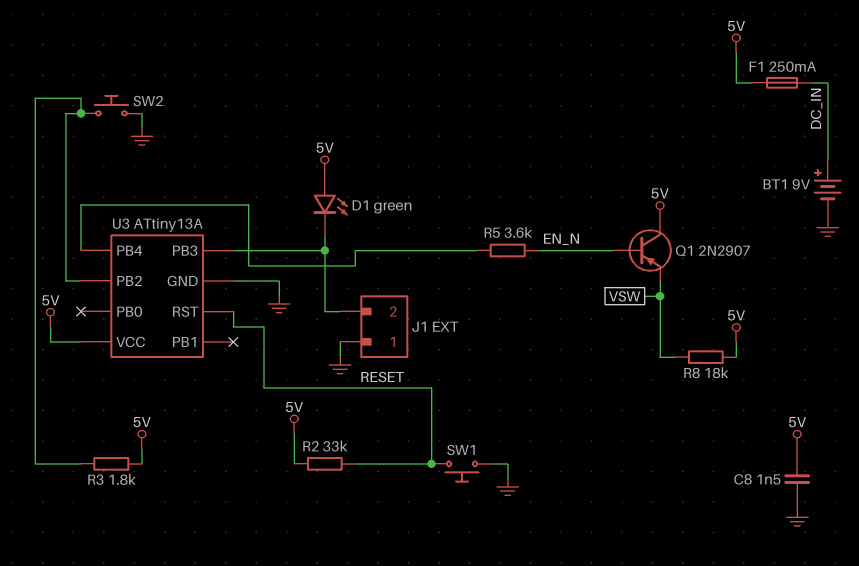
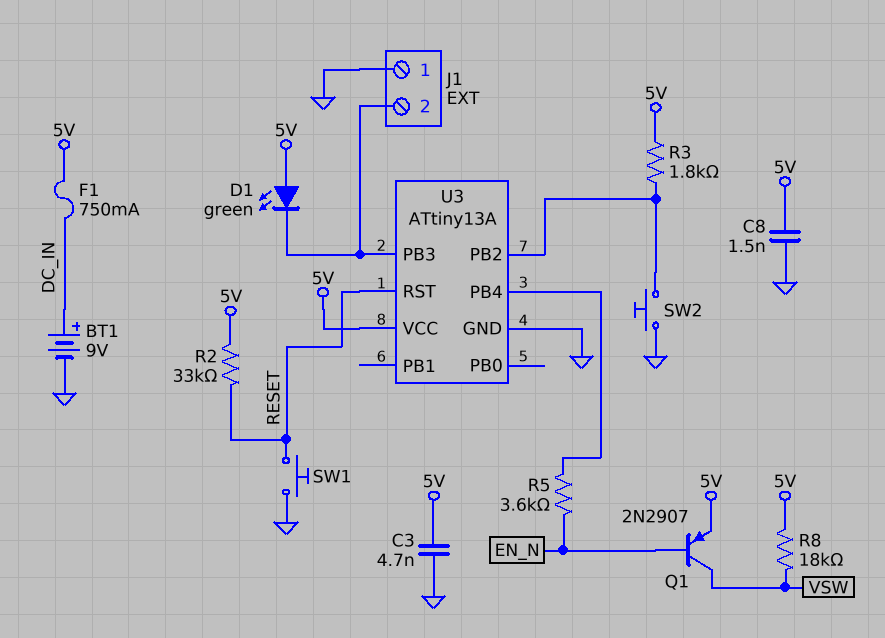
C3: none -> 4.7nF (5V, GND)
F1: 250mA (5V, DC_IN) -> 750mA (5V, DC_IN)
Q1: PNP 2N2907 (B EN_N, C 5V, E VSW) -> PNP 2N2907 (B EN_N, C VSW, E 5V)

